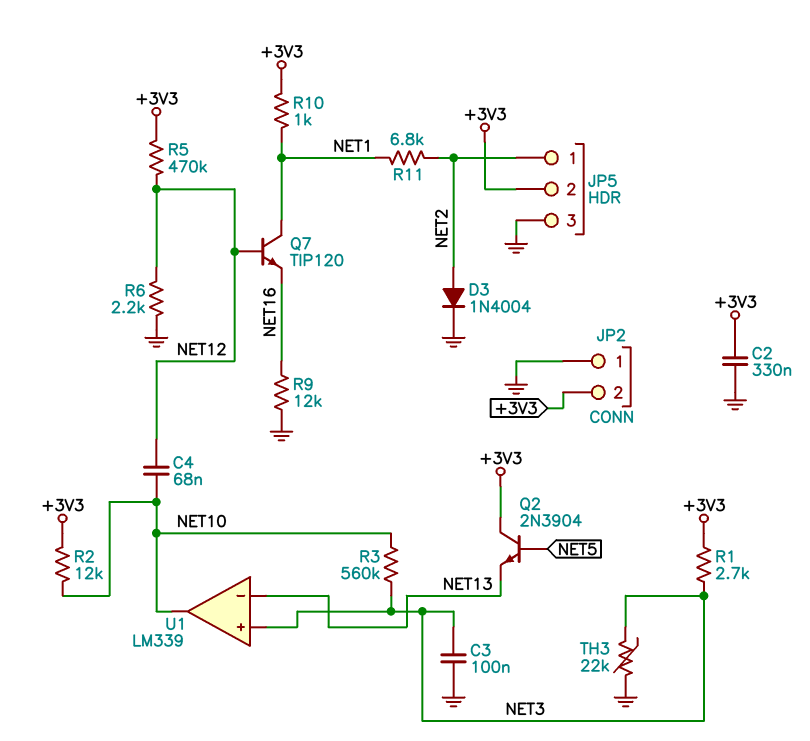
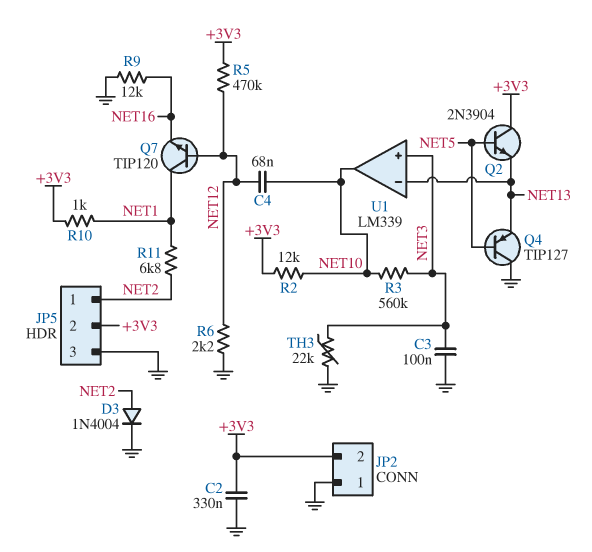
Q4: none -> PNP TIP127 (B NET5, C GND, E NET13)
R1: 2.7k (+3V3, NET3) -> none

